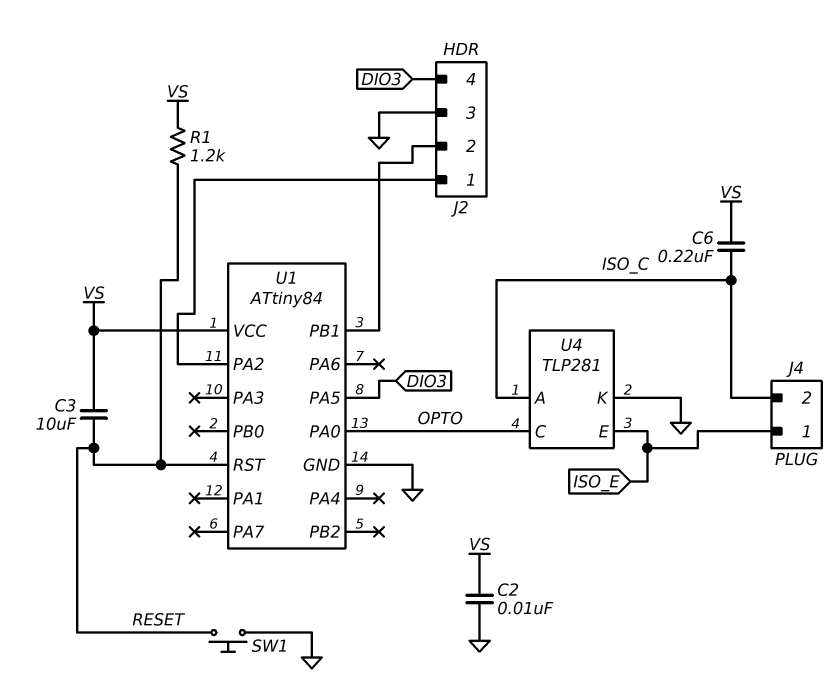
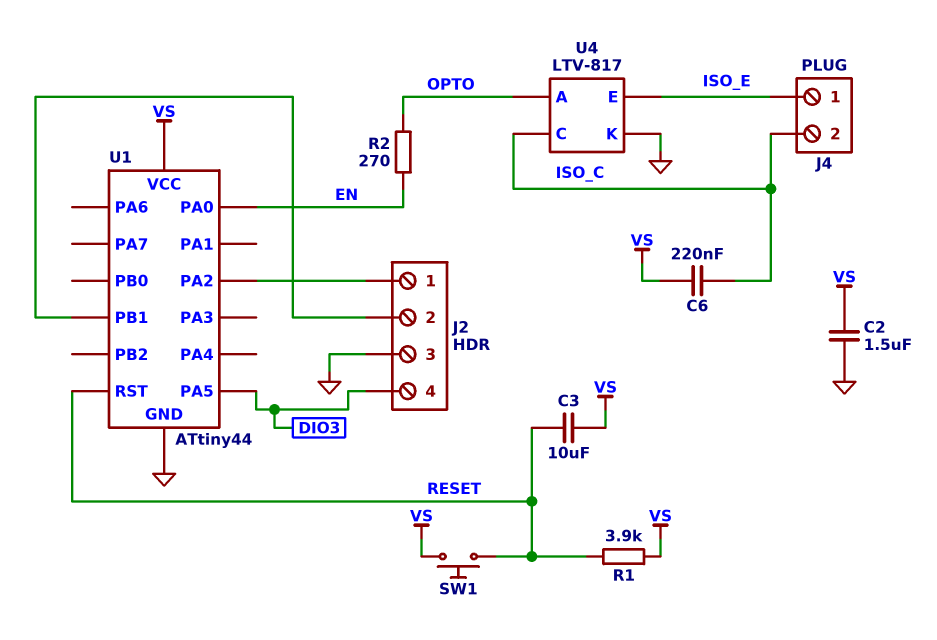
C2: 10nF (GND, VS) -> 1.5uF (GND, VS)
R1: 1.2k (RESET, VS) -> 3.9k (RESET, VS)
R2: none -> 270 (EN, OPTO)
SW1: button (GND, RESET) -> button (RESET, VS)
U1: ATtiny84 -> ATtiny44
U1 pin PA0: OPTO -> EN
U4: TLP281 -> LTV-817
U4 pin A: ISO_C -> OPTO
U4 pin C: OPTO -> ISO_C

